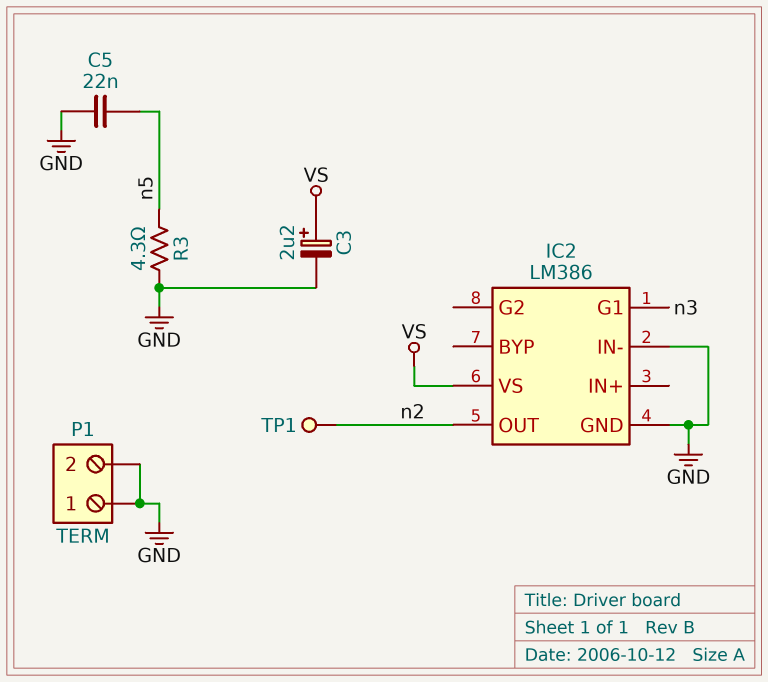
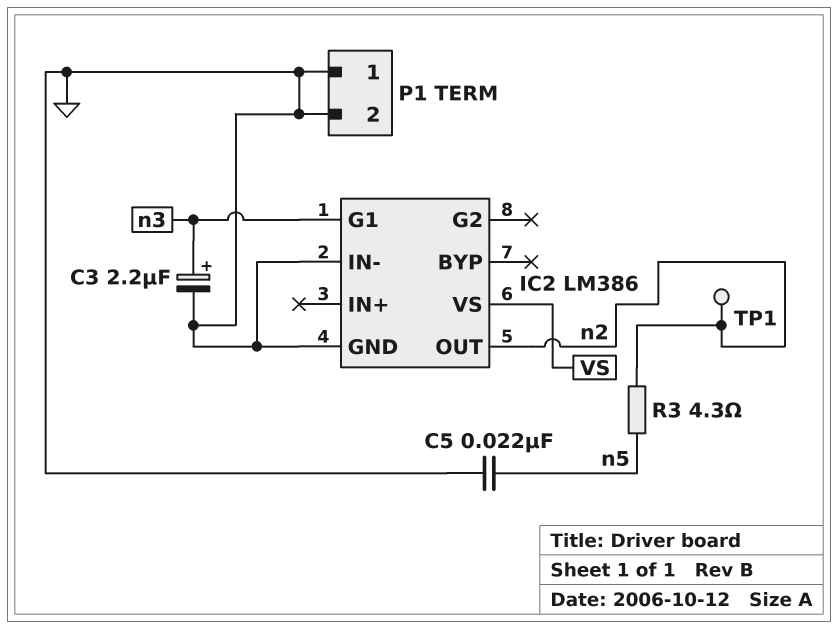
C3: 2.2uF (plus VS, minus GND) -> 2.2uF (plus n3, minus GND)
R3: 4.3 (GND, n5) -> 4.3 (n2, n5)

